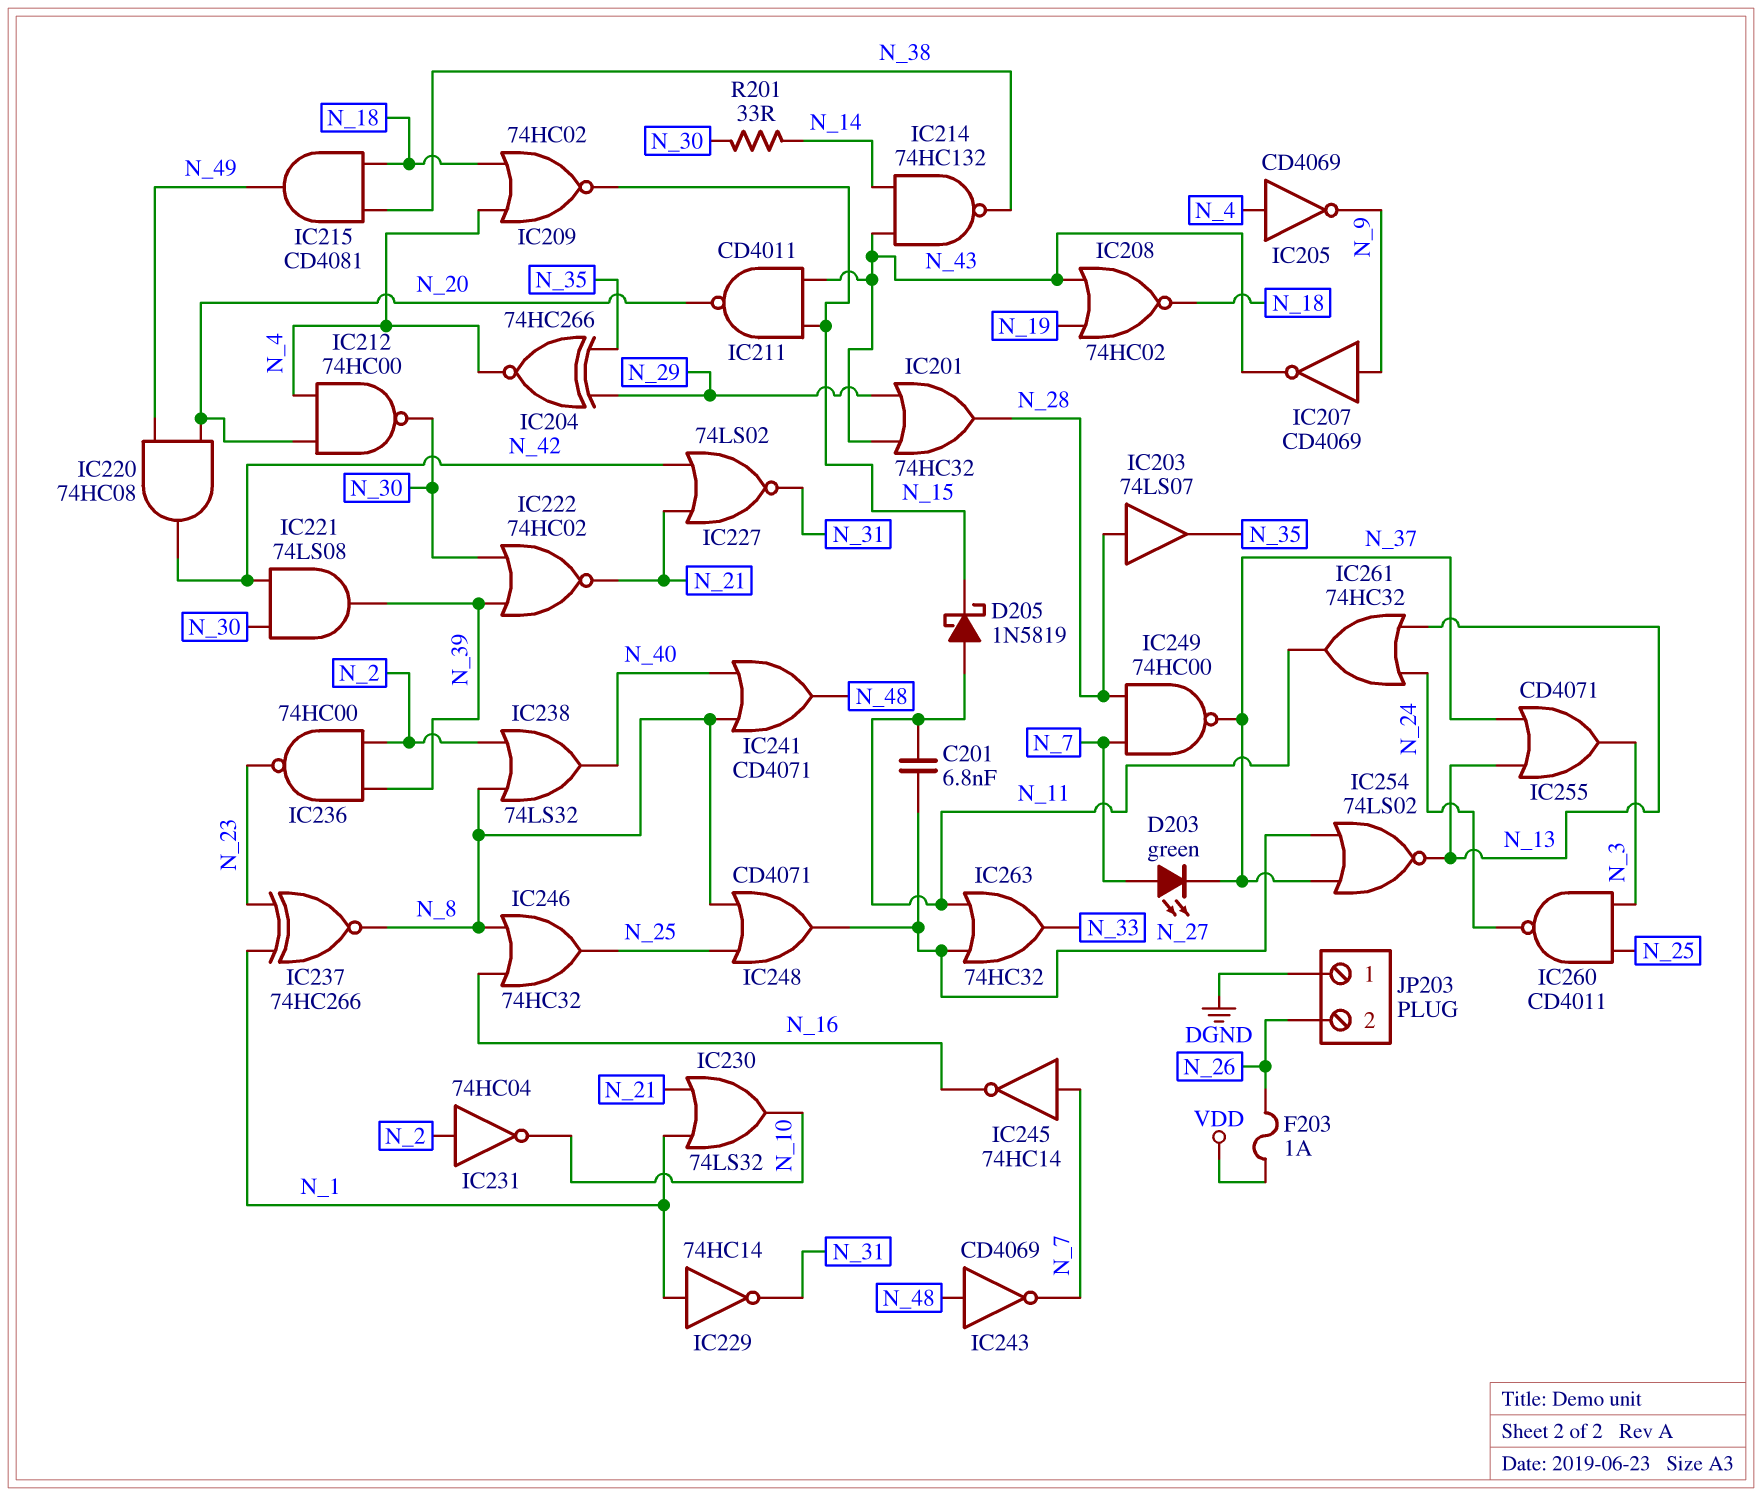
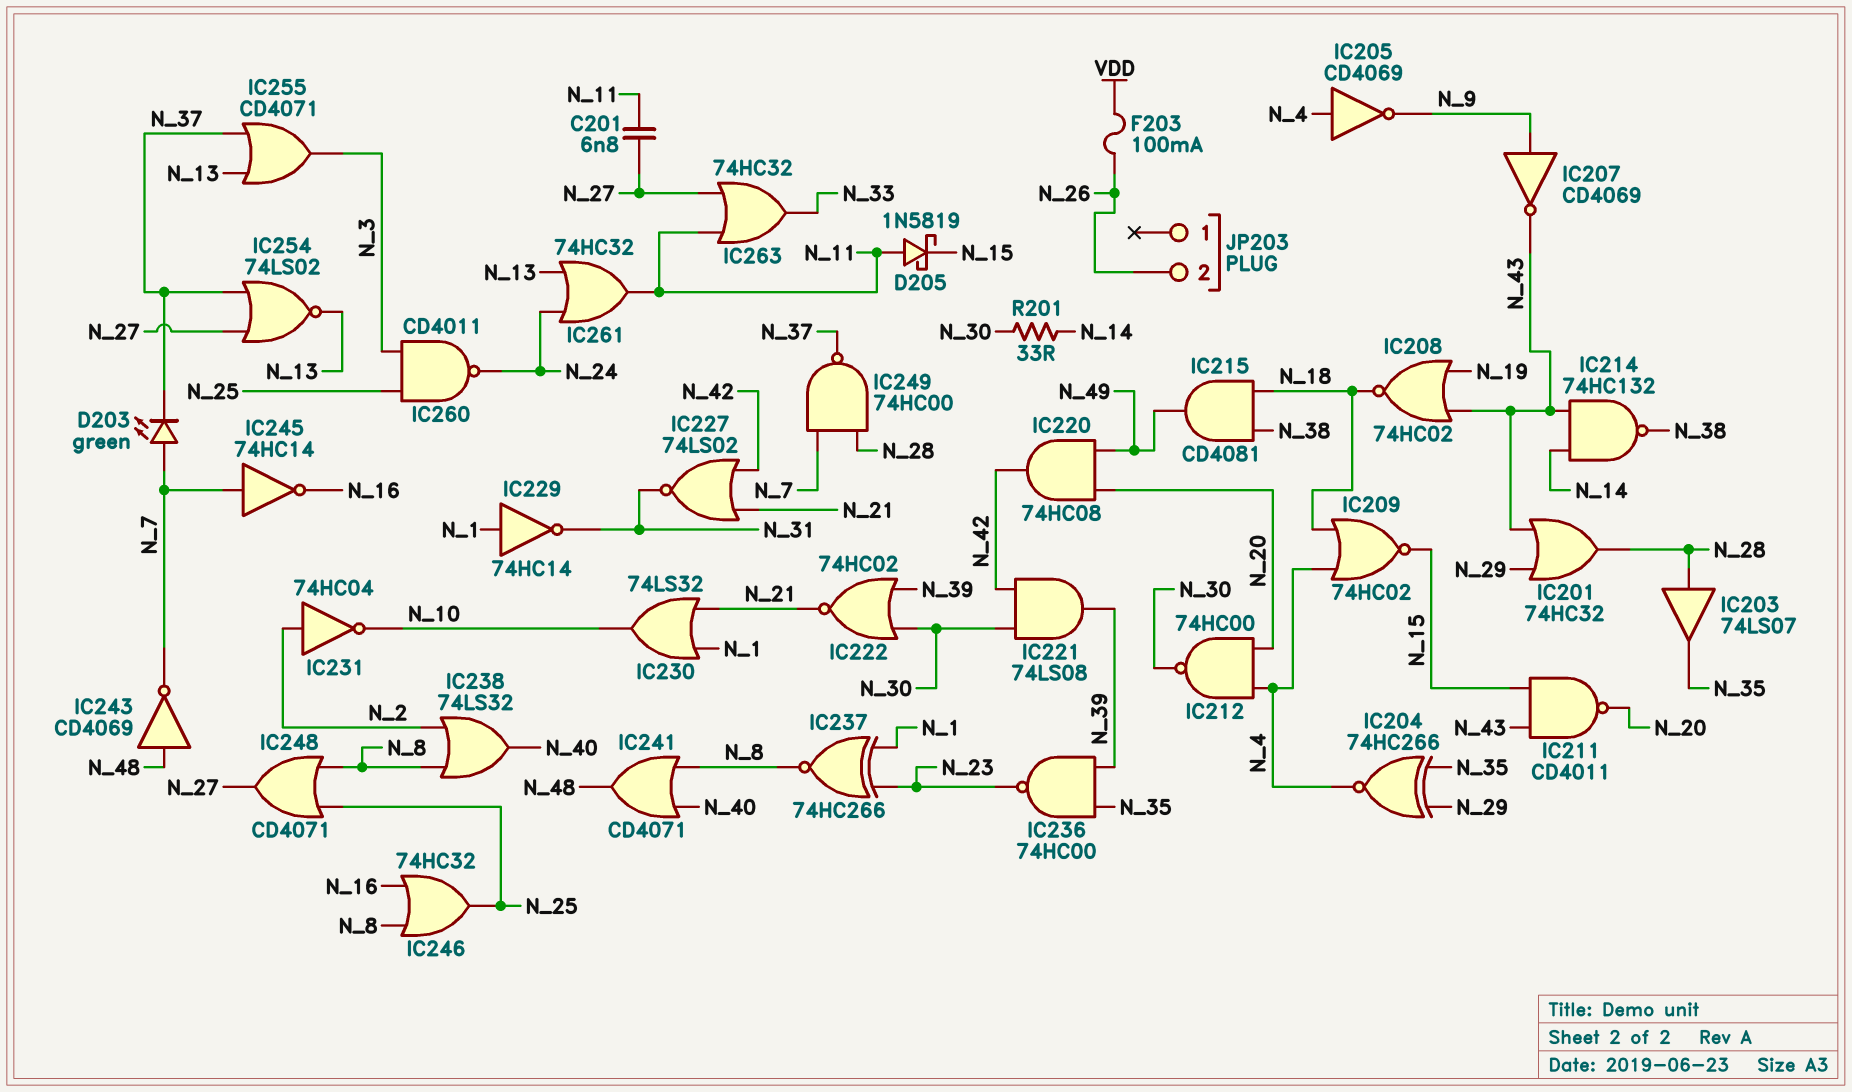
F203: 1A (N_26, VDD) -> 100mA (N_26, VDD)
IC236: NAND 74HC00 (in N_2, in N_39, out N_23) -> NAND 74HC00 (in N_35, in N_39, out N_23)
JP203 pin 1: DGND -> none

